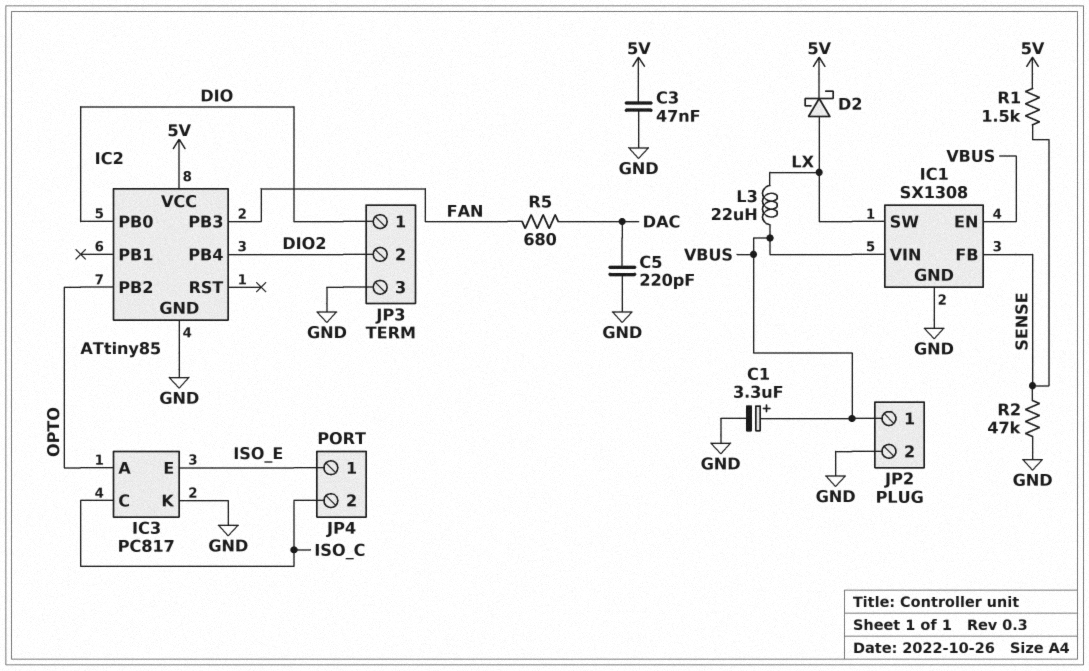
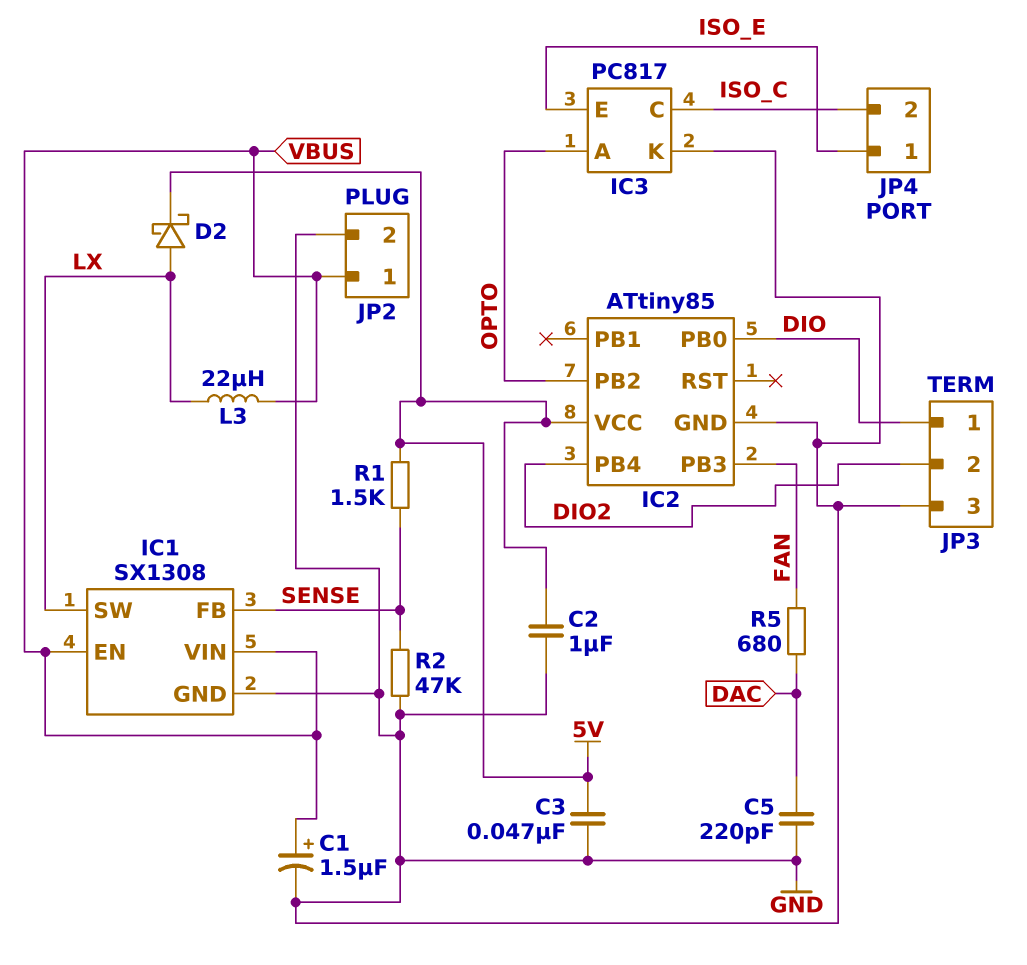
C1: 3.3uF (plus VBUS, minus GND) -> 1.5uF (plus VBUS, minus GND)
C2: none -> 1uF (5V, GND)

